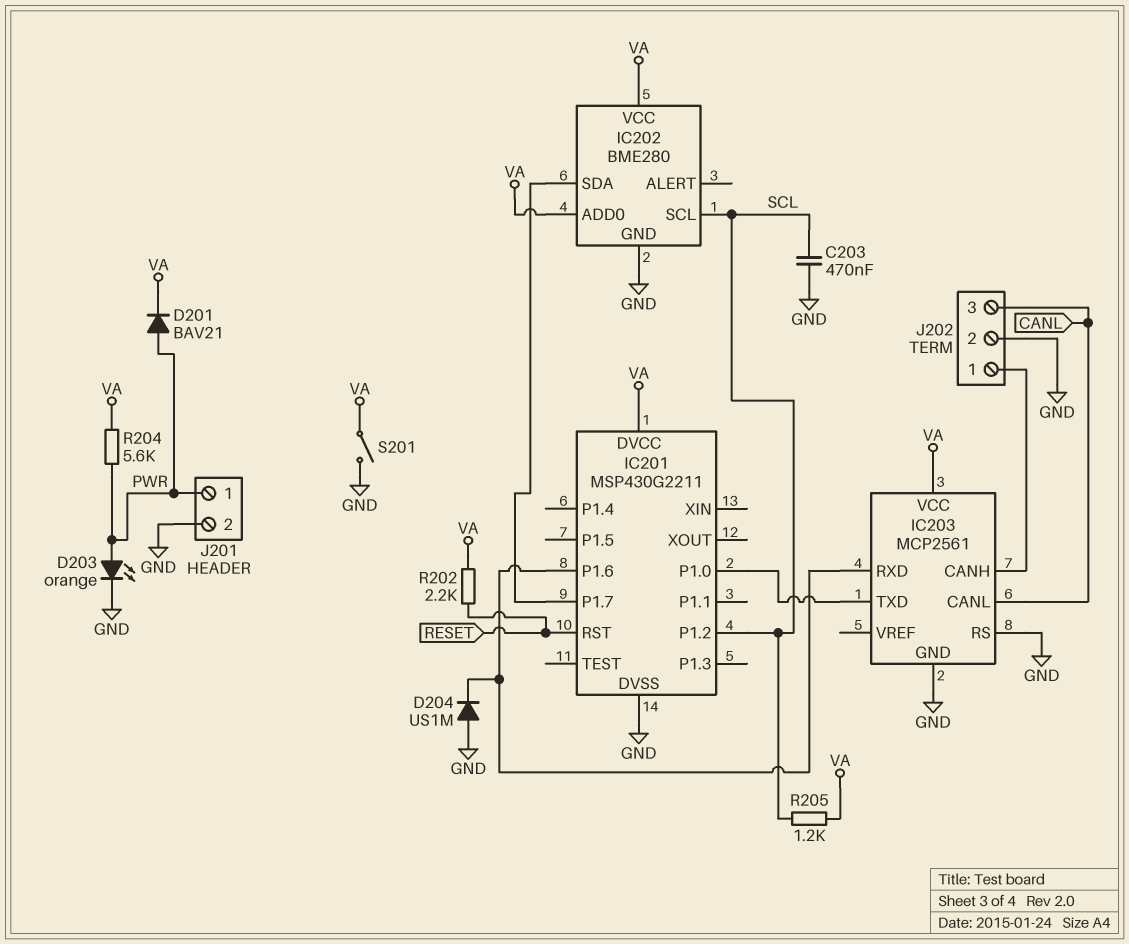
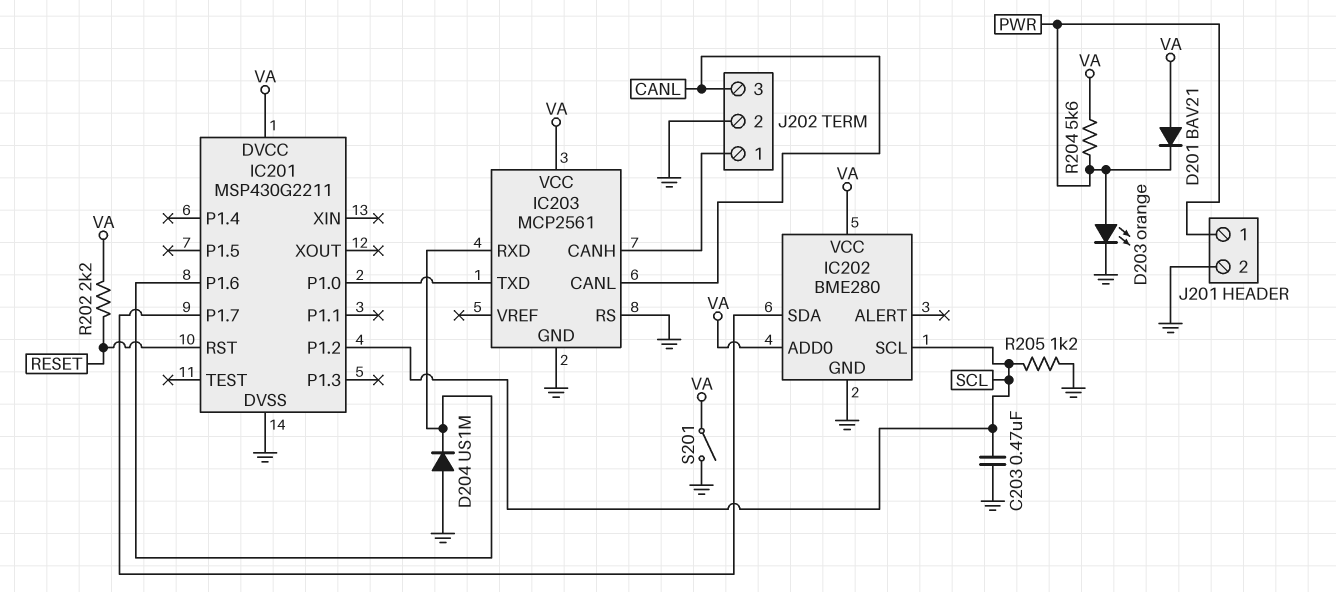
D201: diode BAV21 (A PWR, K VA) -> diode BAV21 (A VA, K PWR)
R205: 1.2k (SCL, VA) -> 1.2k (GND, SCL)

